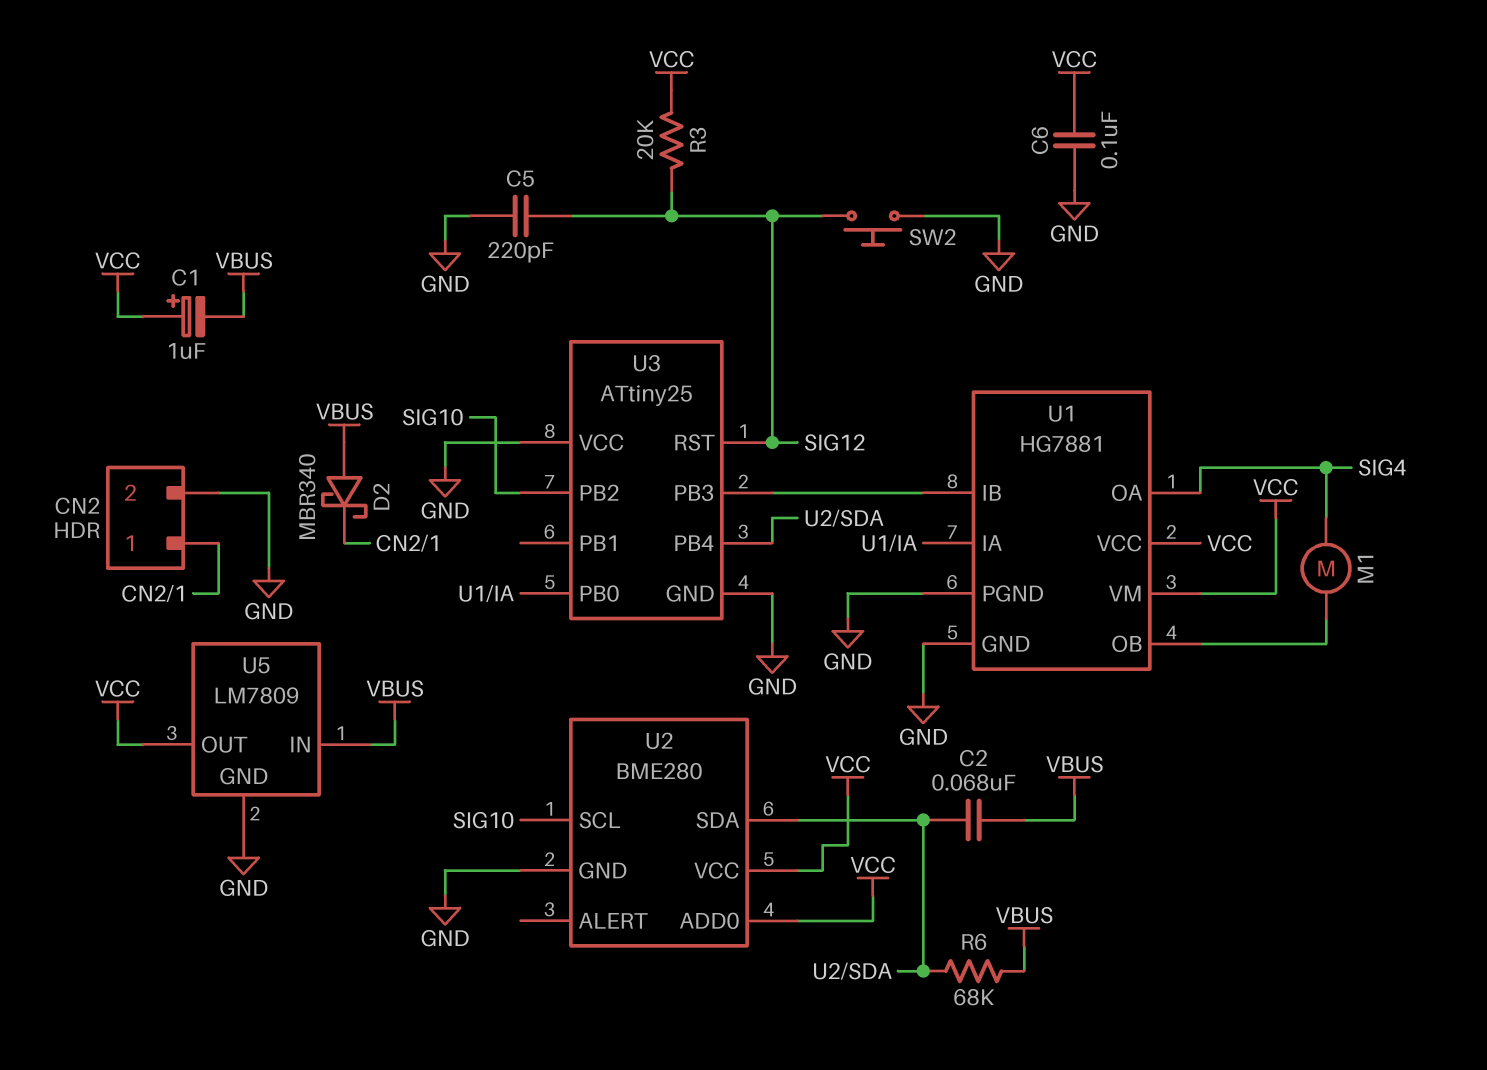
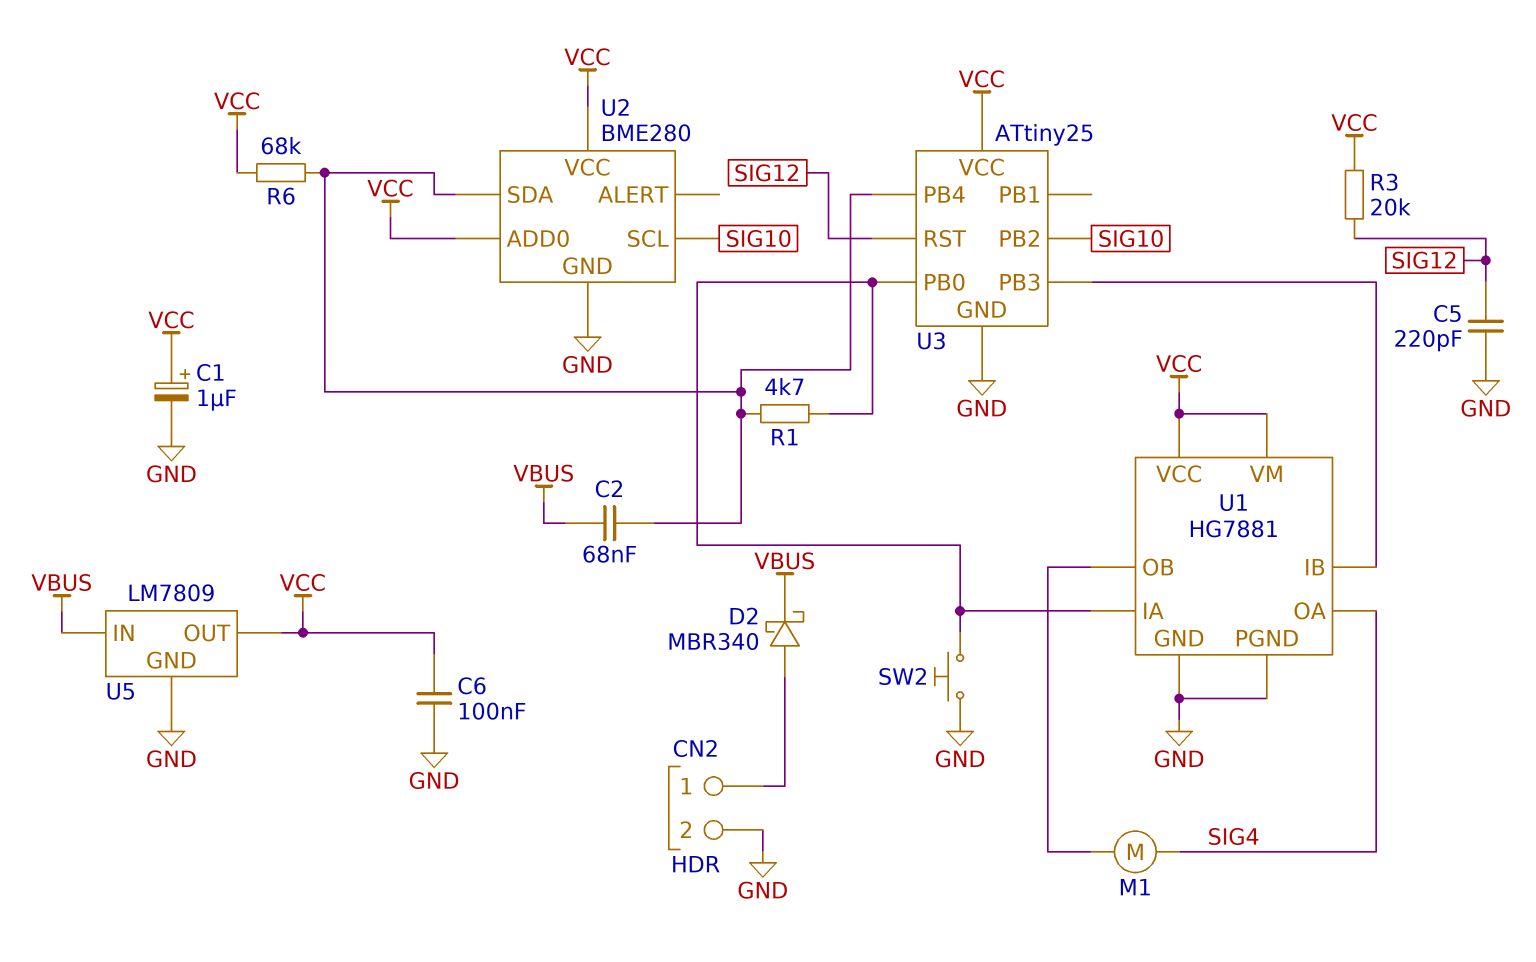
C1: 1uF (plus VCC, minus VBUS) -> 1uF (plus VCC, minus GND)
D2: schottky MBR340 (A VBUS, K CN2/1) -> schottky MBR340 (A CN2/1, K VBUS)
R1: none -> 4.7k (U1/IA, U2/SDA)
R6: 68k (U2/SDA, VBUS) -> 68k (U2/SDA, VCC)
SW2: button (GND, SIG12) -> button (GND, U1/IA)
U3 pin VCC: GND -> VCC

